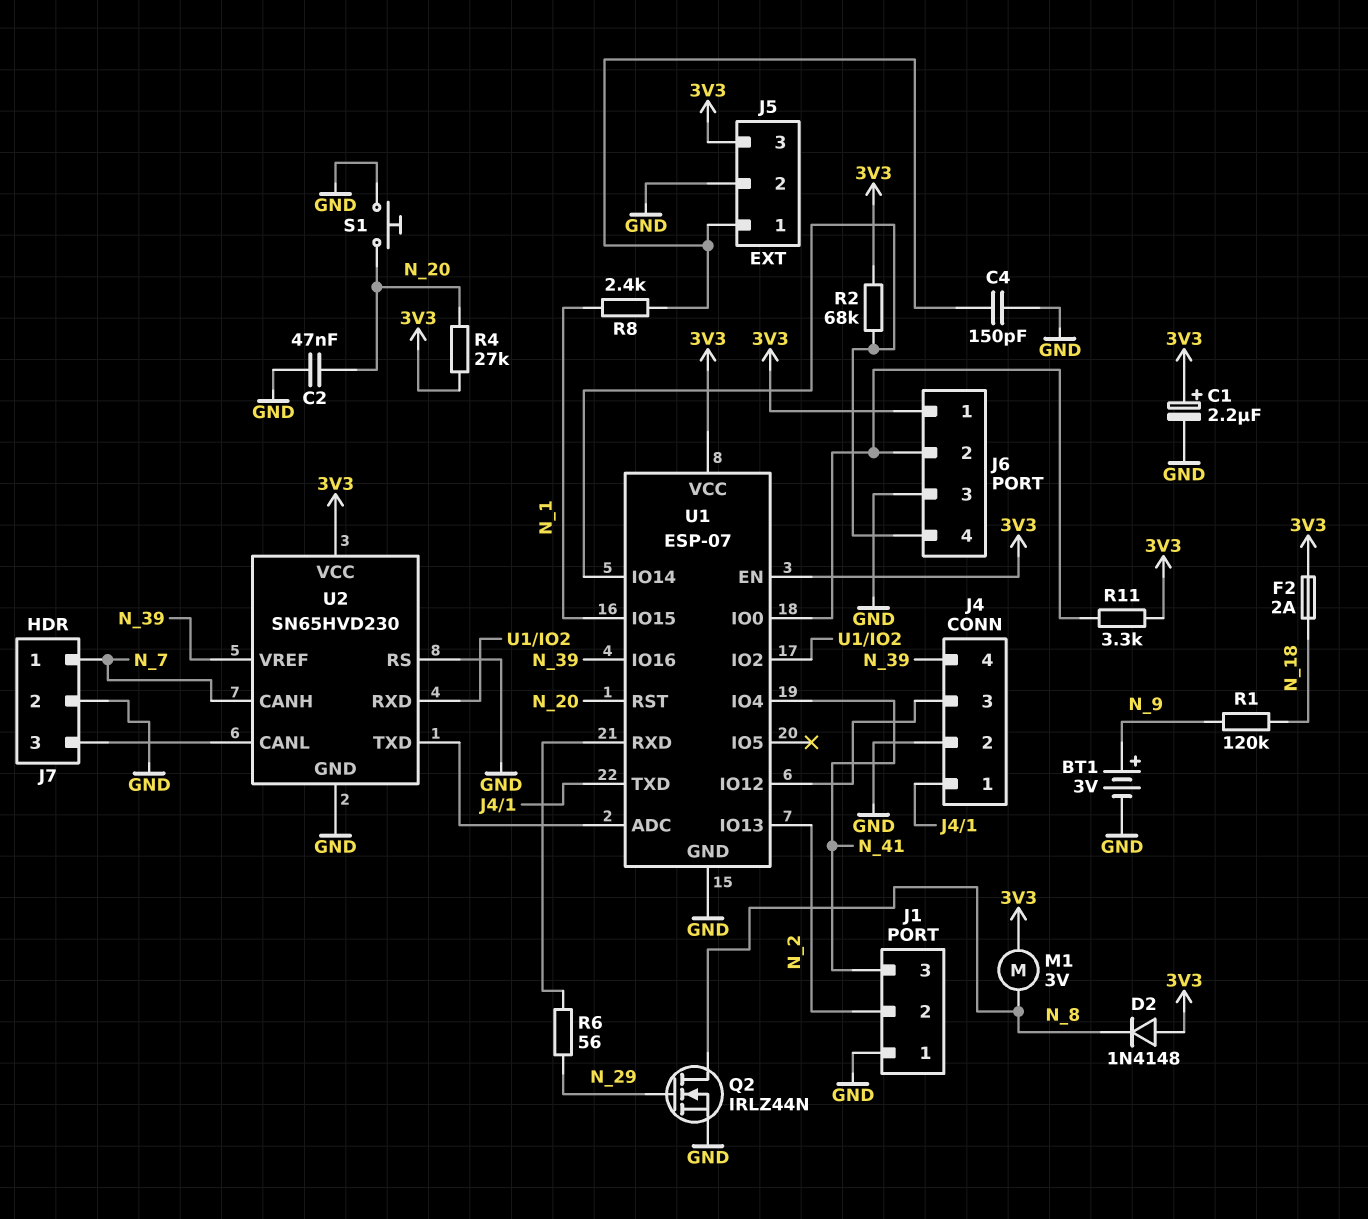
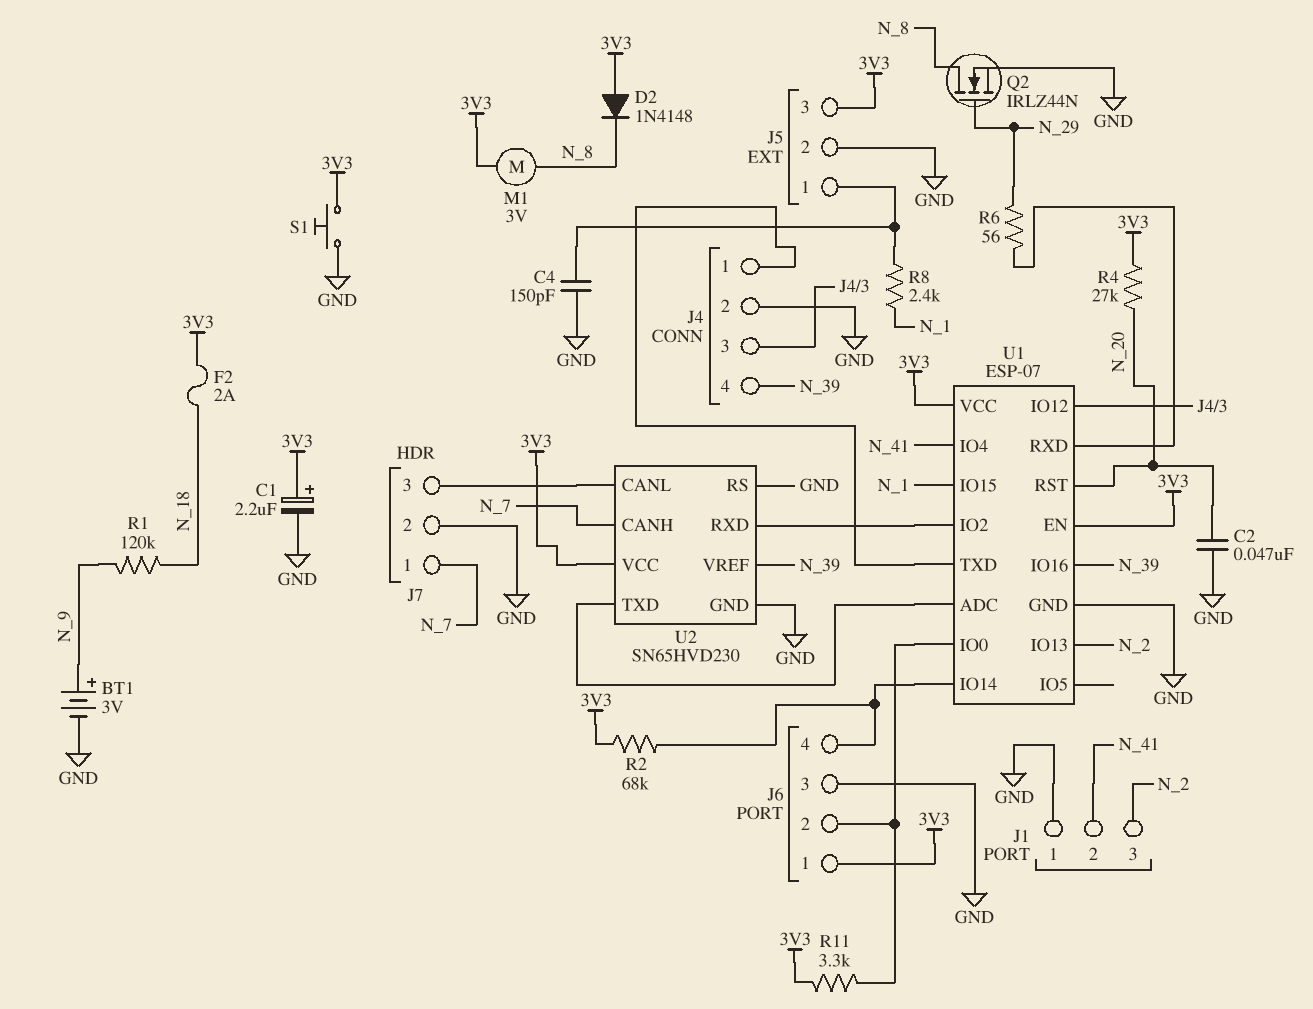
J1 pin 2: N_2 -> N_41
J1 pin 3: N_41 -> N_2
S1: button (GND, N_20) -> button (3V3, GND)

